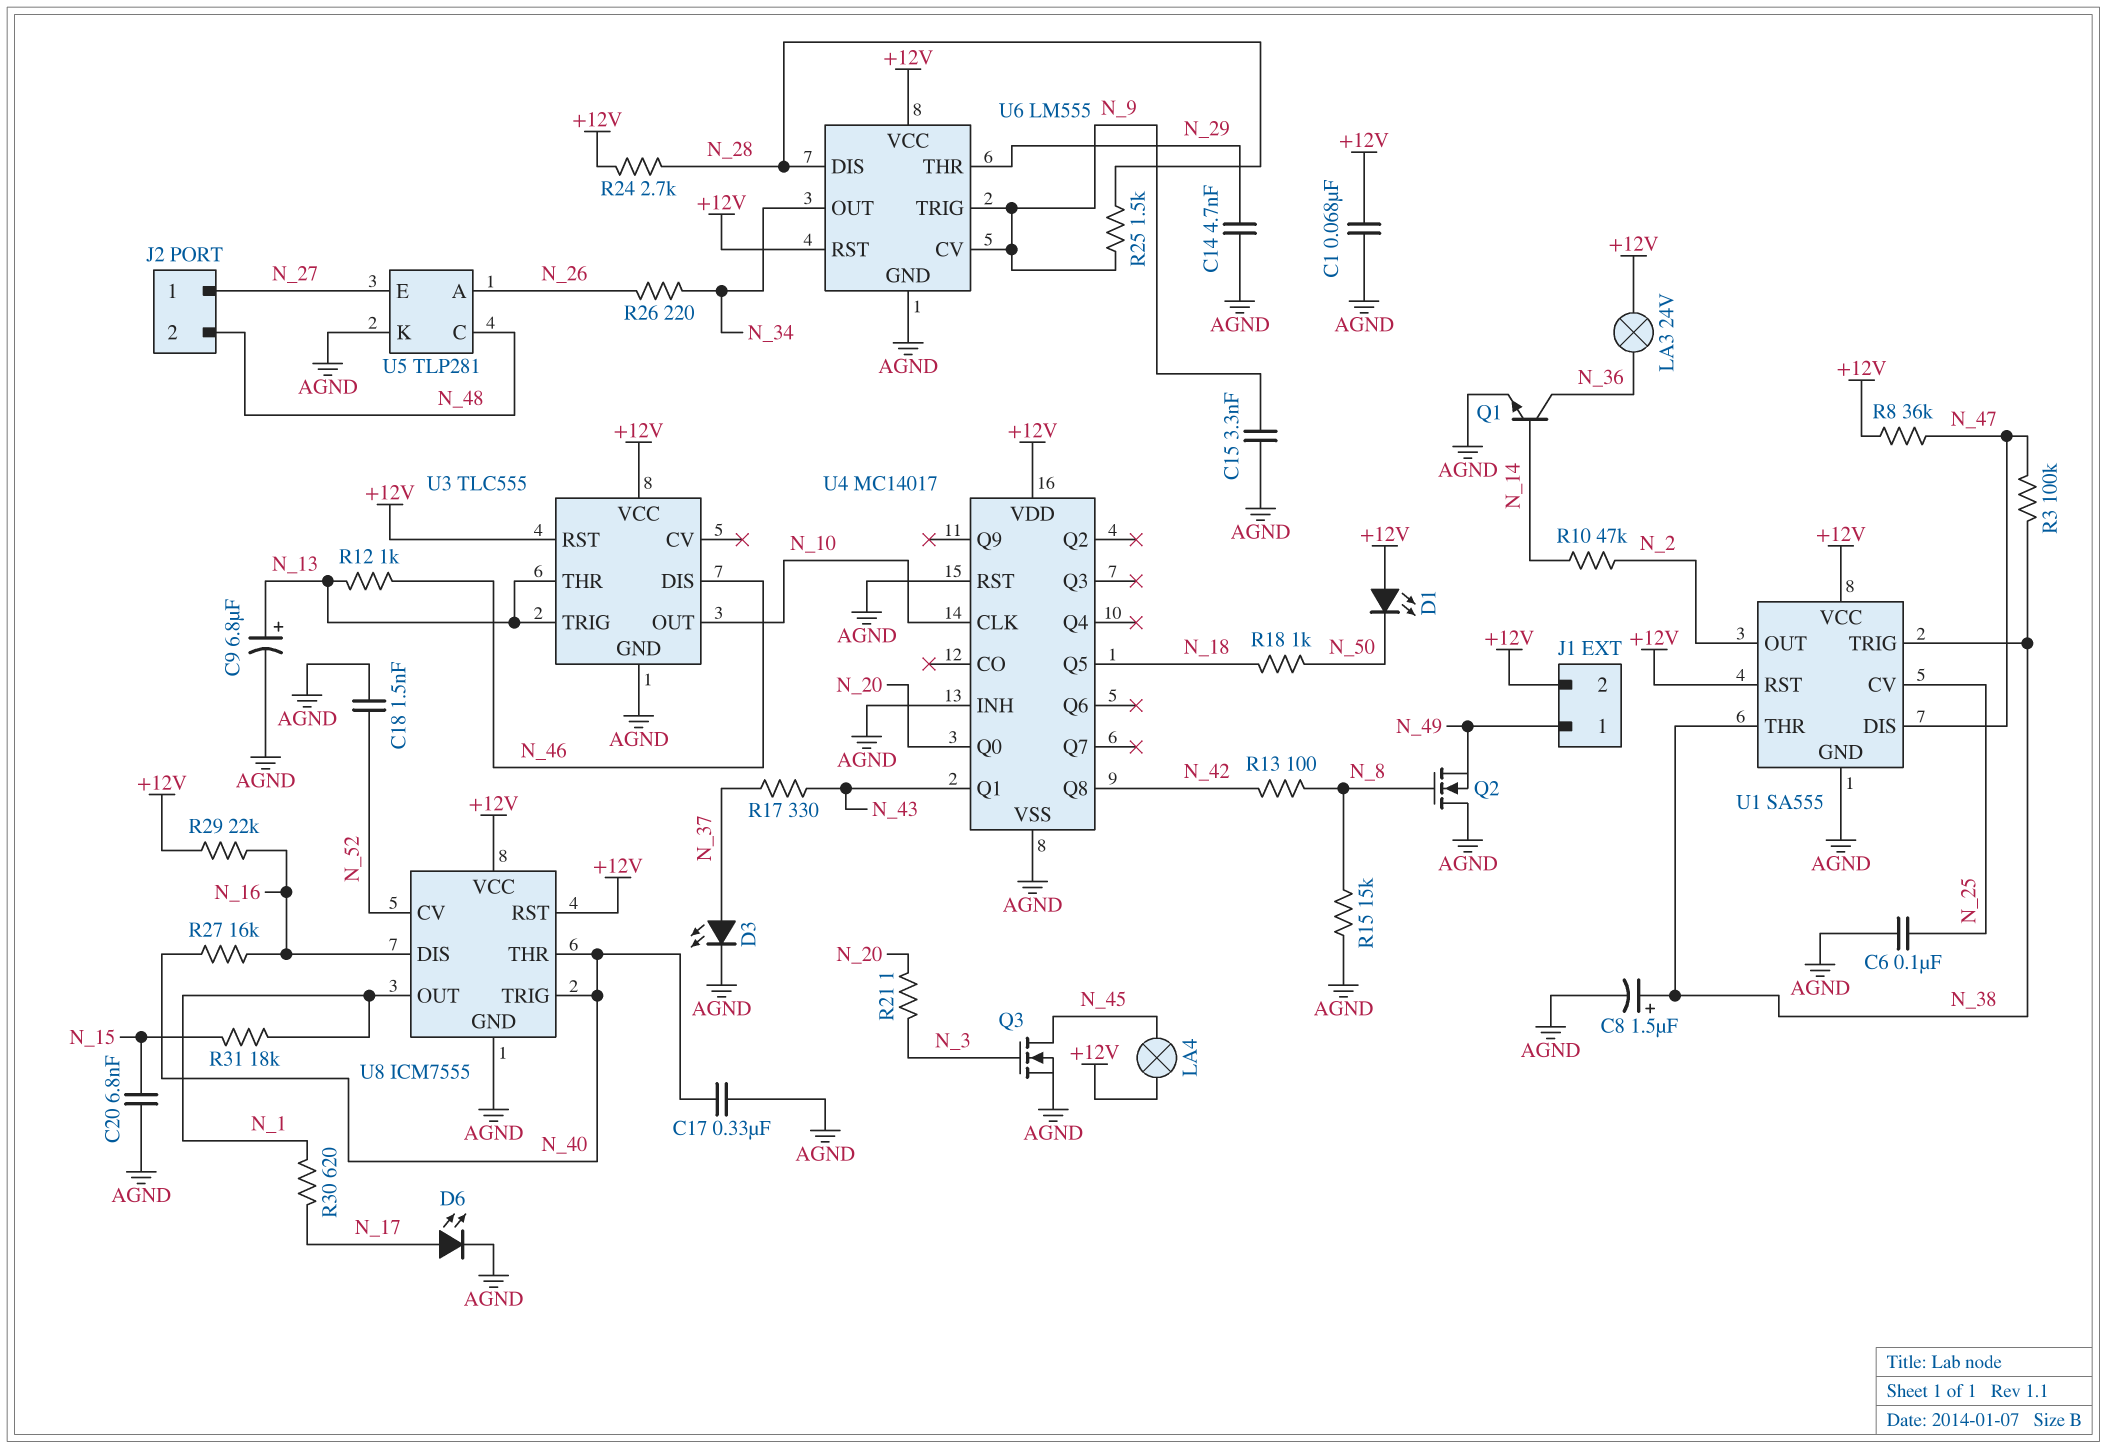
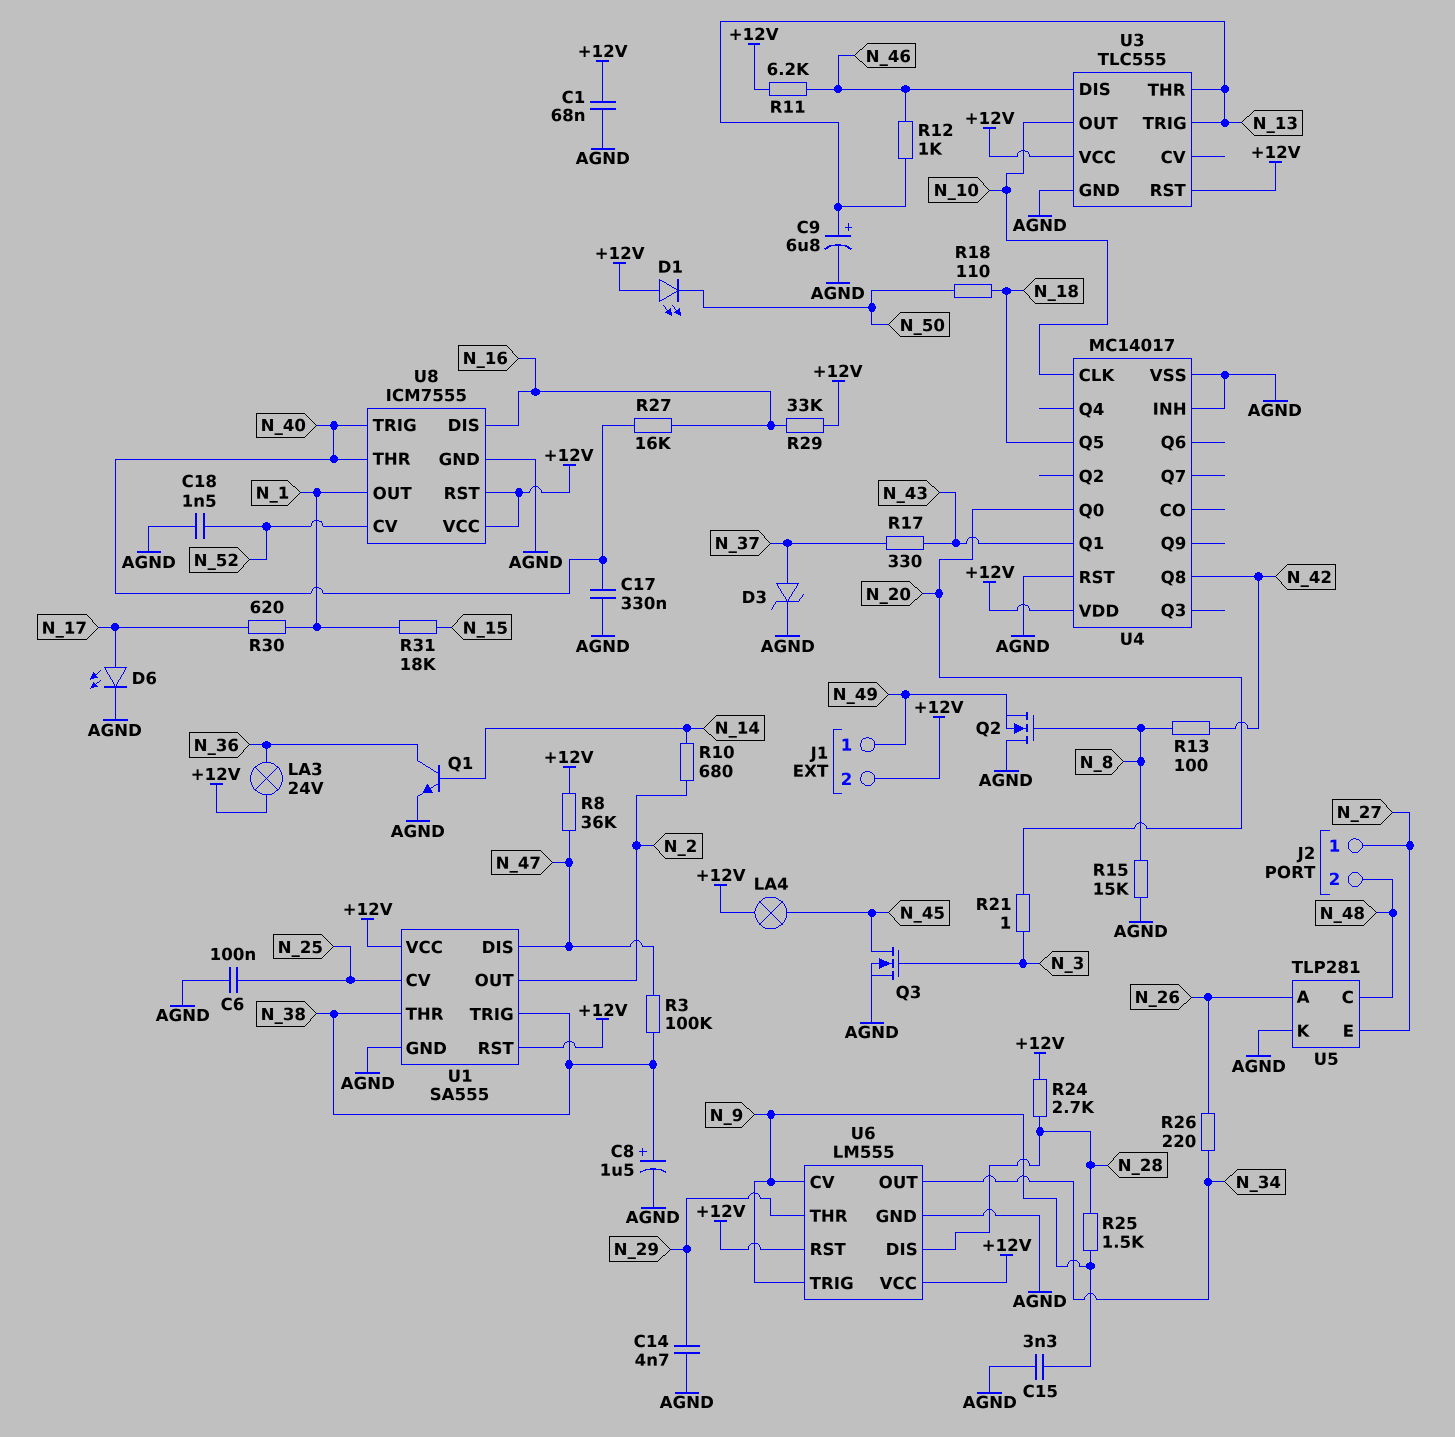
C20: 6.8nF (AGND, N_15) -> none
D3: LED (A N_37, K AGND) -> zener (A N_37, K AGND)
R10: 47k (N_2, N_14) -> 680 (N_2, N_14)
R11: none -> 6.2k (+12V, N_46)
R18: 1k (N_18, N_50) -> 110 (N_18, N_50)
R29: 22k (+12V, N_16) -> 33k (+12V, N_16)

